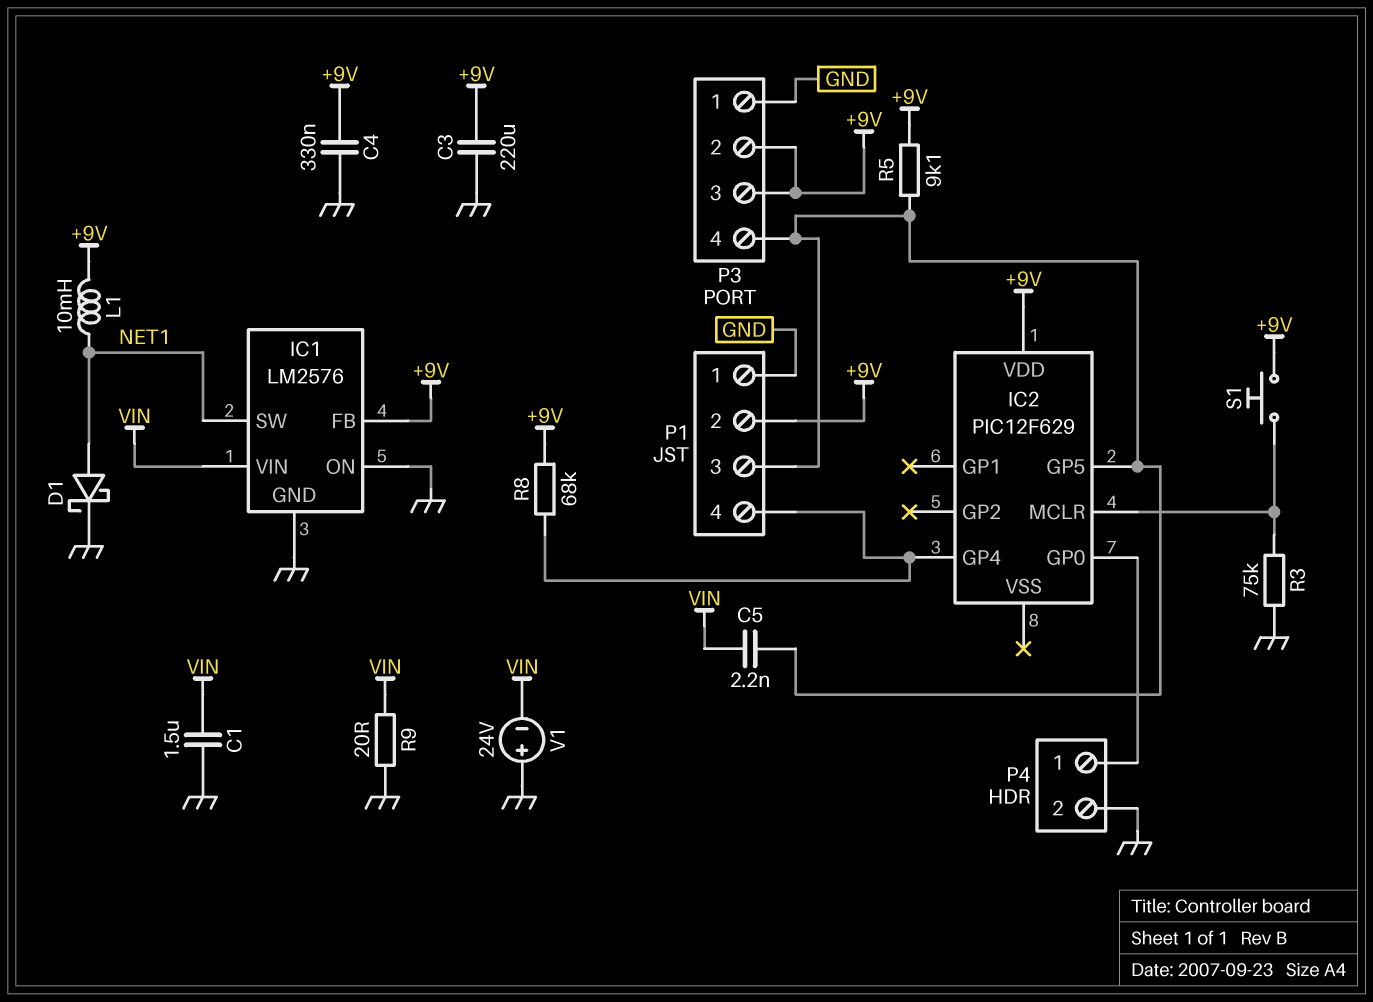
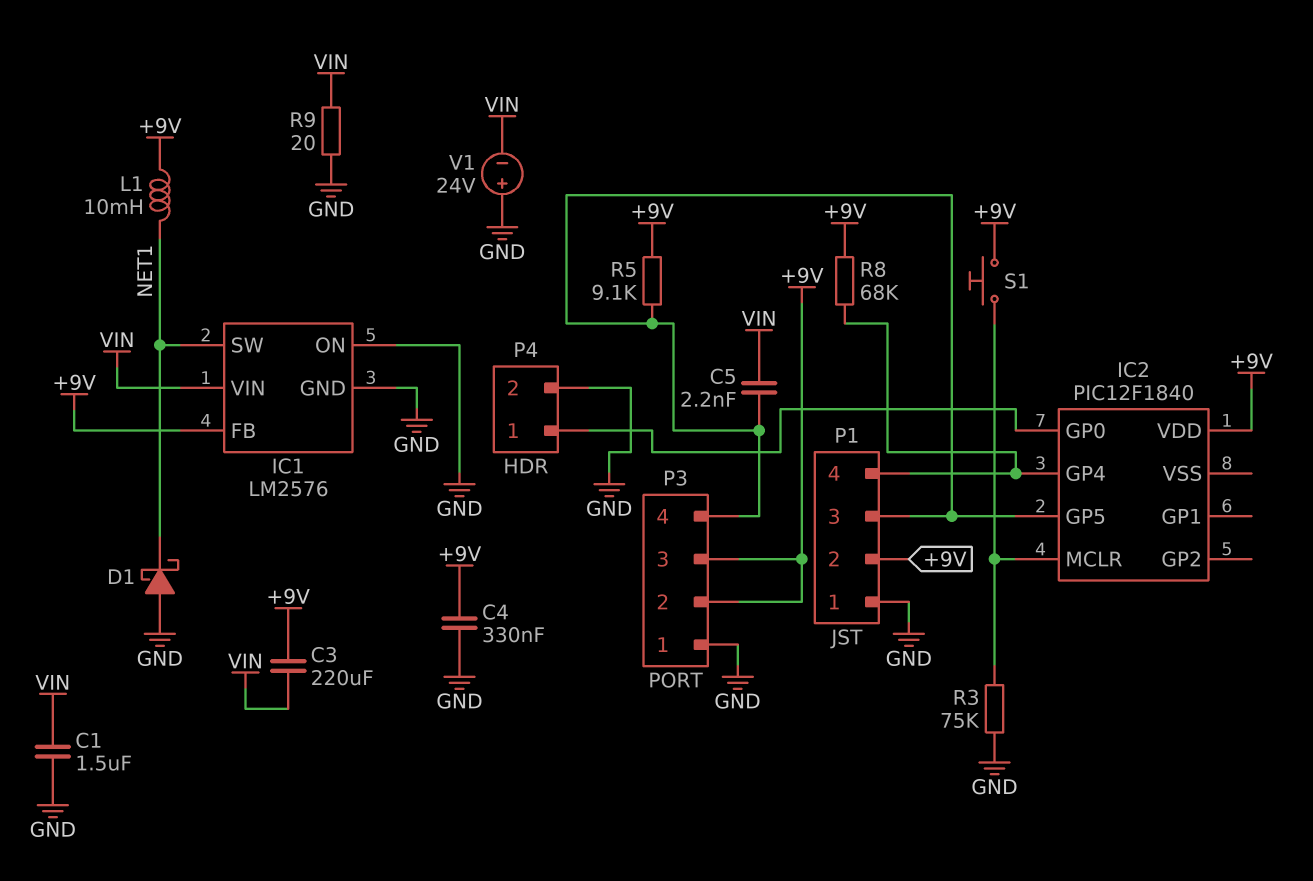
C3: 220uF (+9V, GND) -> 220uF (+9V, VIN)
D1: schottky (A NET1, K GND) -> schottky (A GND, K NET1)
IC2: PIC12F629 -> PIC12F1840

